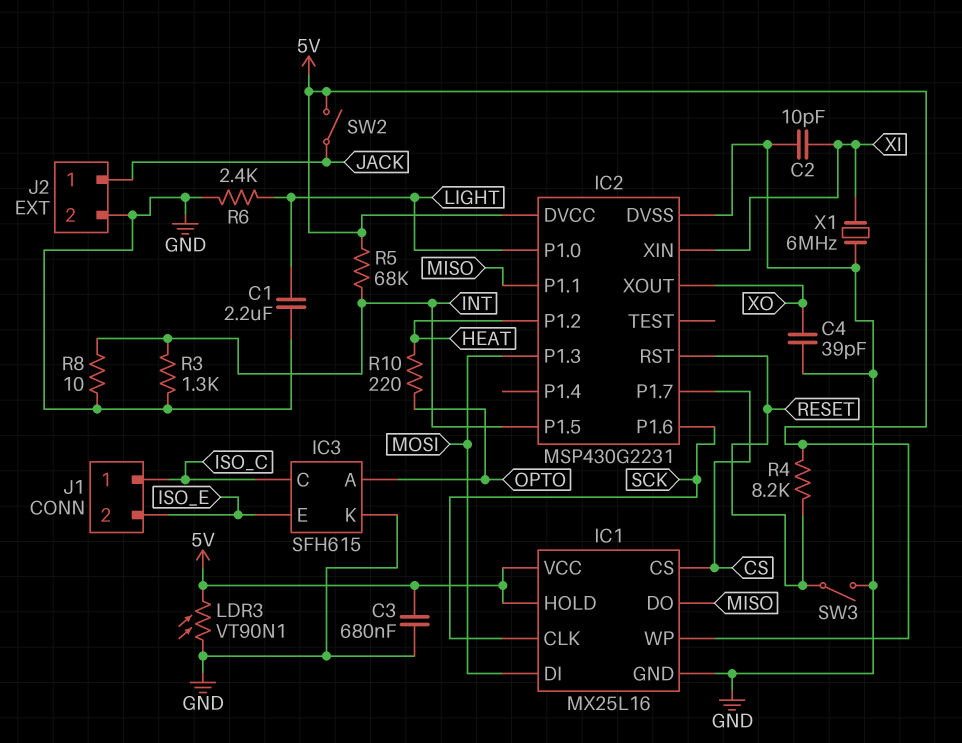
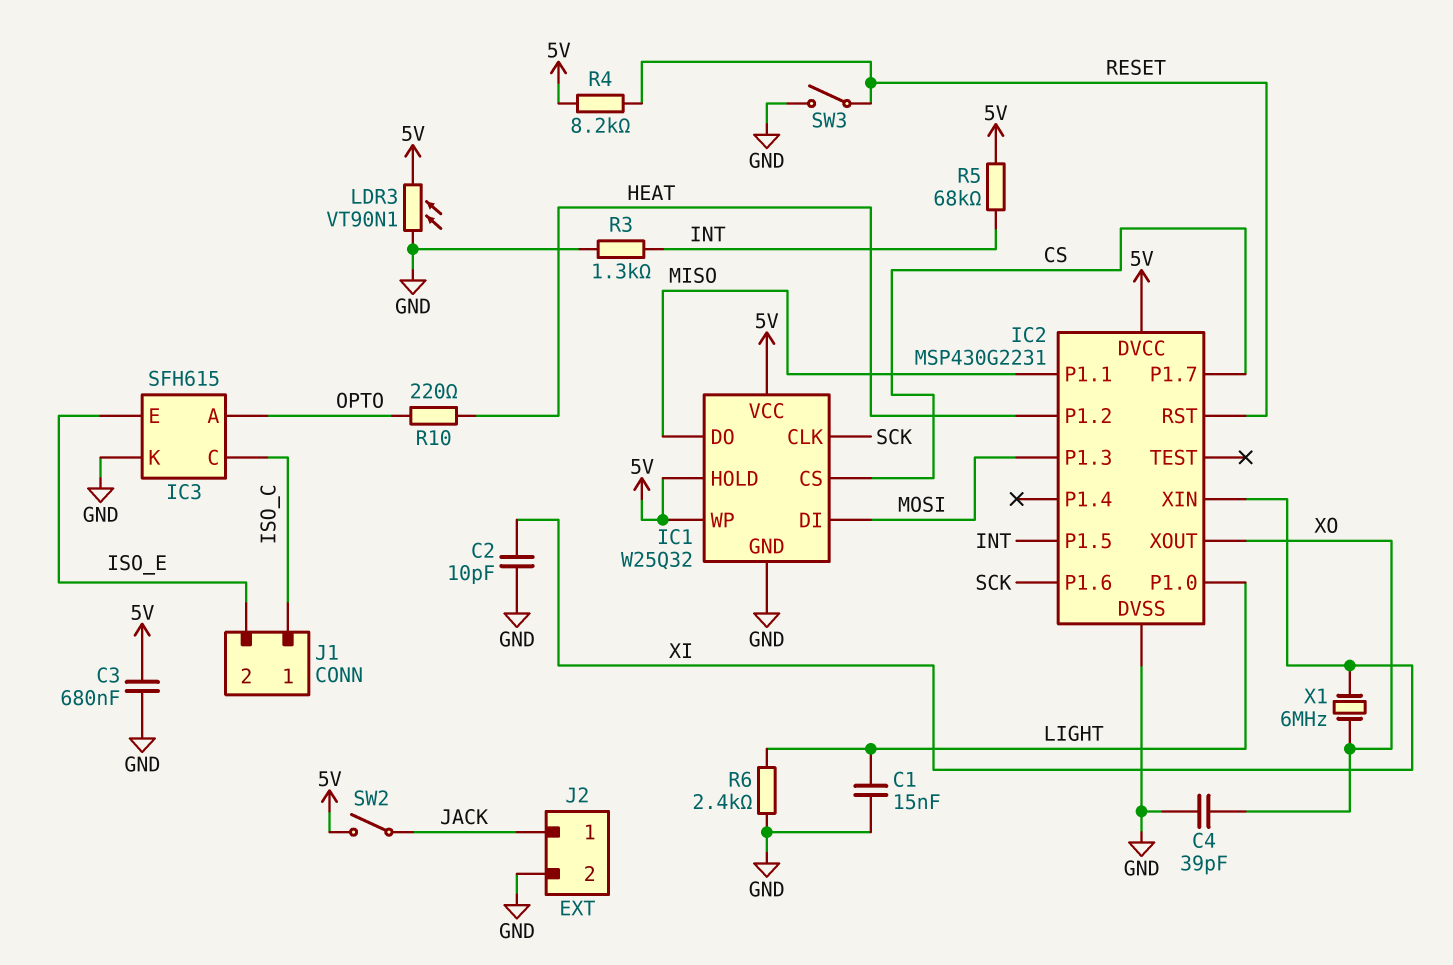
C1: 2.2uF (GND, LIGHT) -> 15nF (GND, LIGHT)
IC1: MX25L16 -> W25Q32
R8: 10 (GND, INT) -> none
X1: 6MHz (GND, XI) -> 6MHz (XI, XO)

